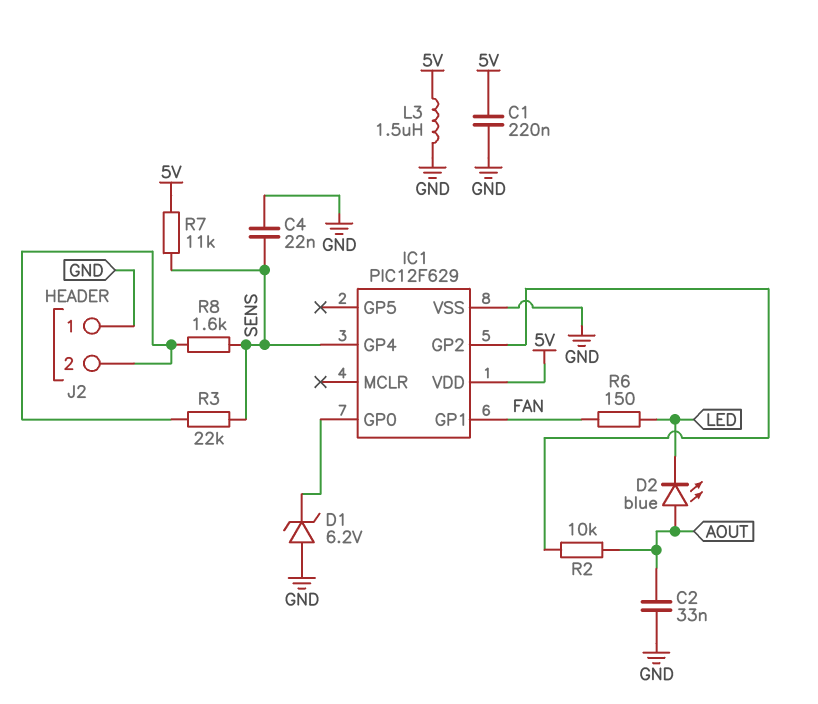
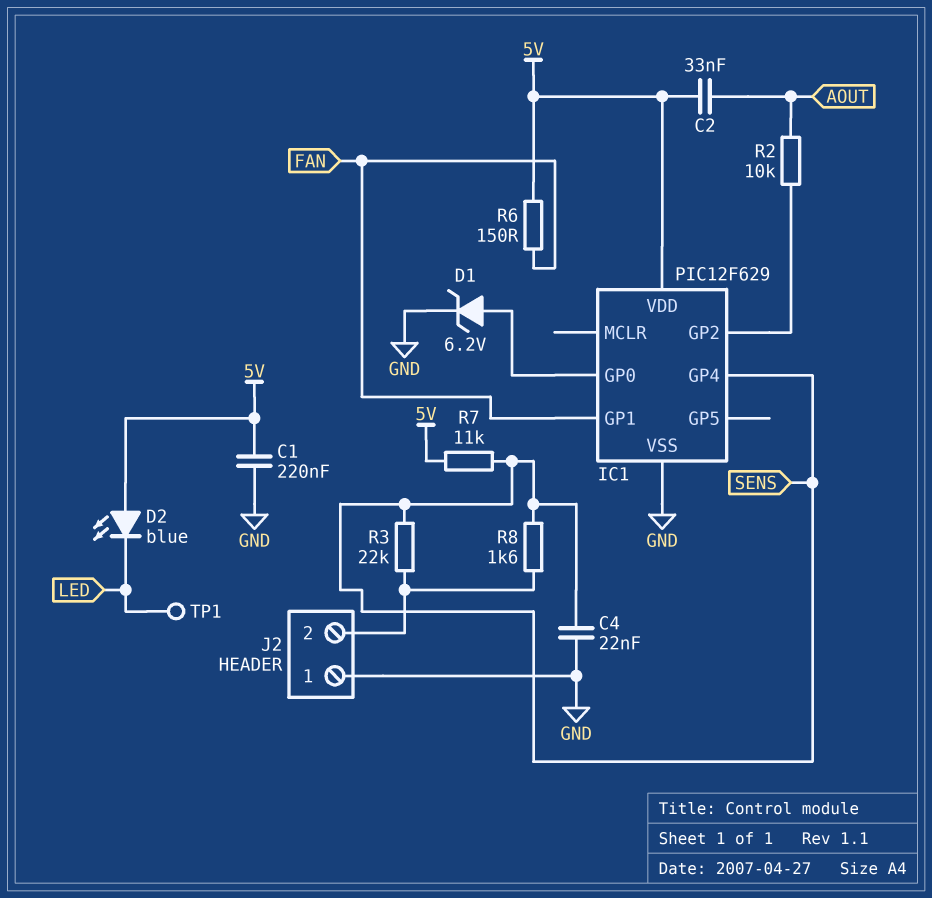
C2: 33nF (AOUT, GND) -> 33nF (5V, AOUT)
D1: zener 6.2V (A GND, K IC1/GP0) -> zener 6.2V (A IC1/GP0, K GND)
D2: LED blue (A AOUT, K LED) -> LED blue (A 5V, K LED)
L3: 1.5uH (5V, GND) -> none
R6: 150 (FAN, LED) -> 150 (5V, FAN)
TP1: none -> test point (LED)

